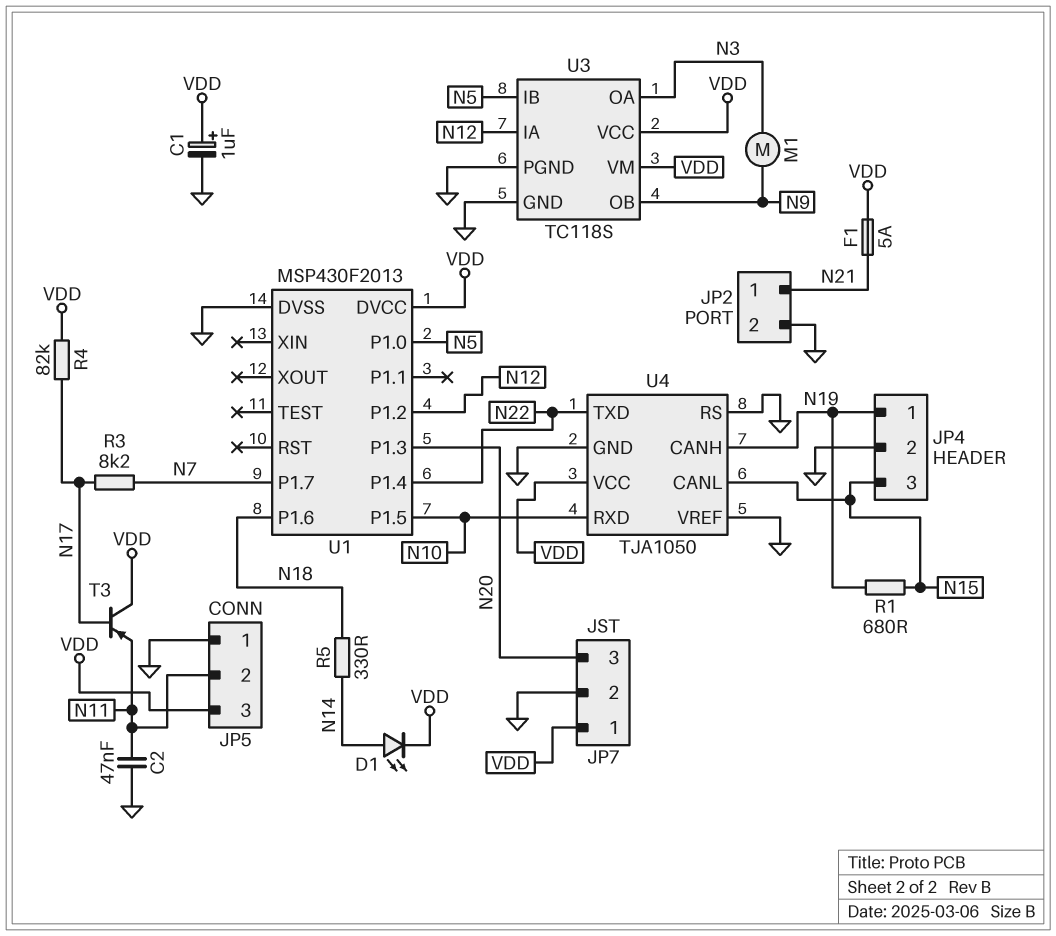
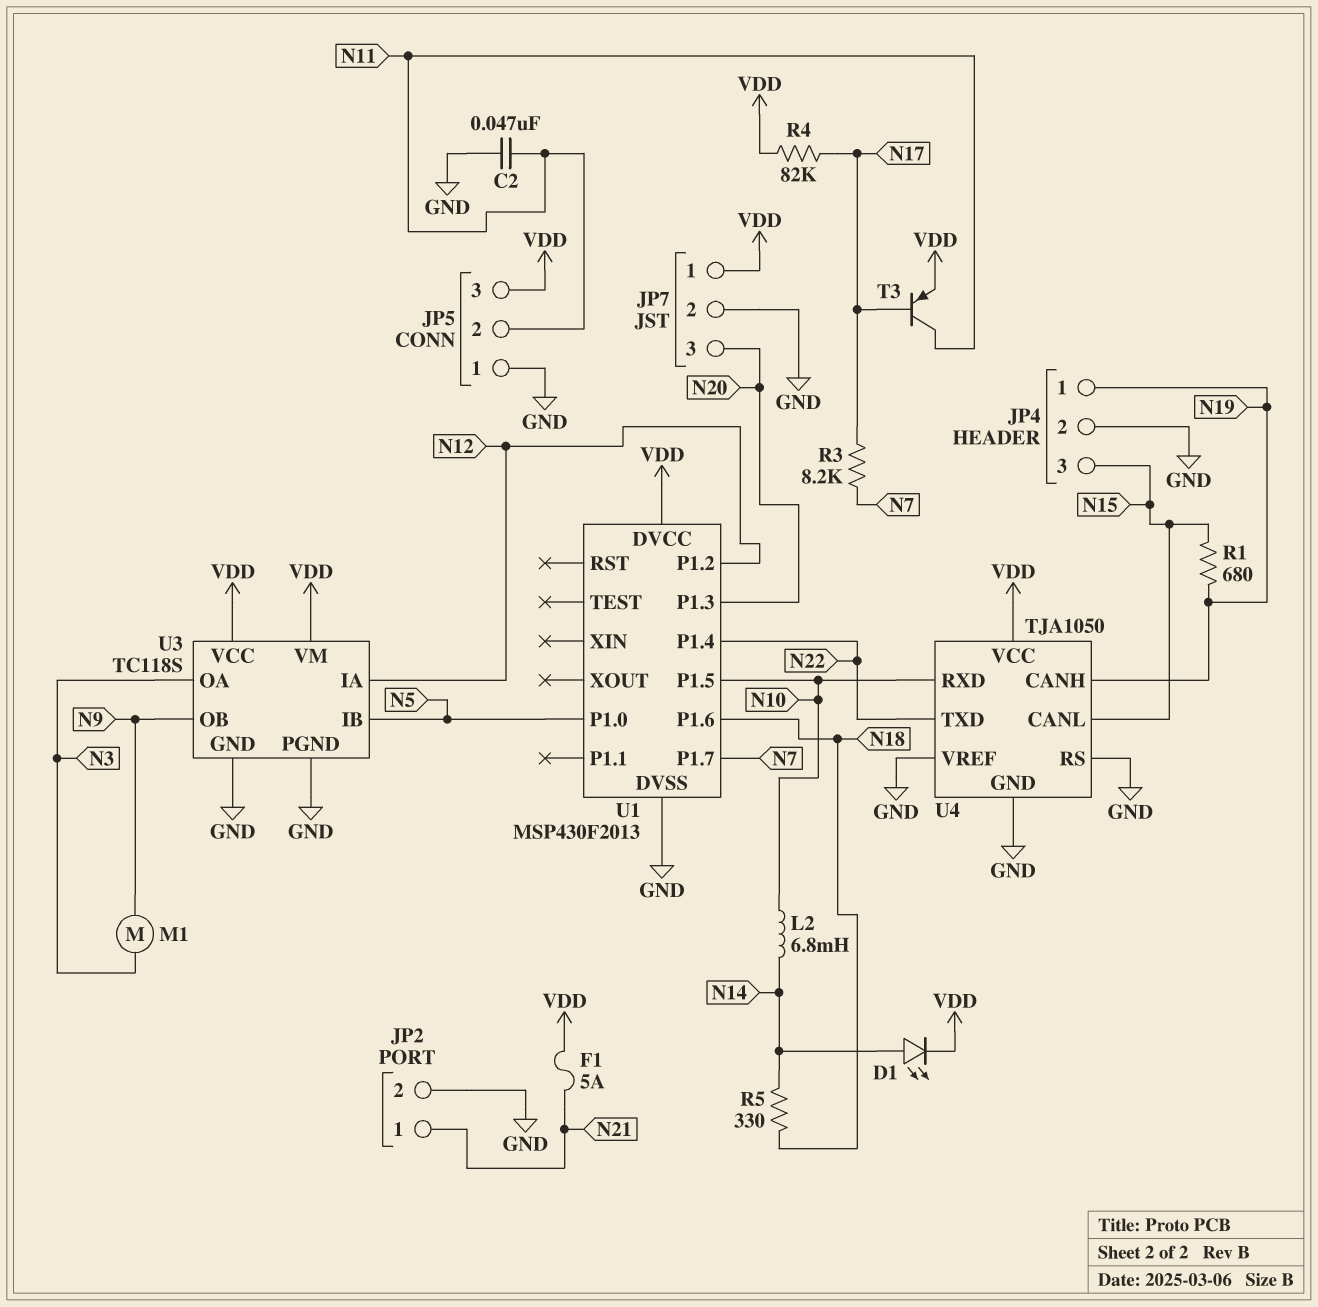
C1: 1uF (plus VDD, minus GND) -> none
L2: none -> 6.8mH (N10, N14)
T3: PNP (B N17, C VDD, E N11) -> PNP (B N17, C N11, E VDD)

